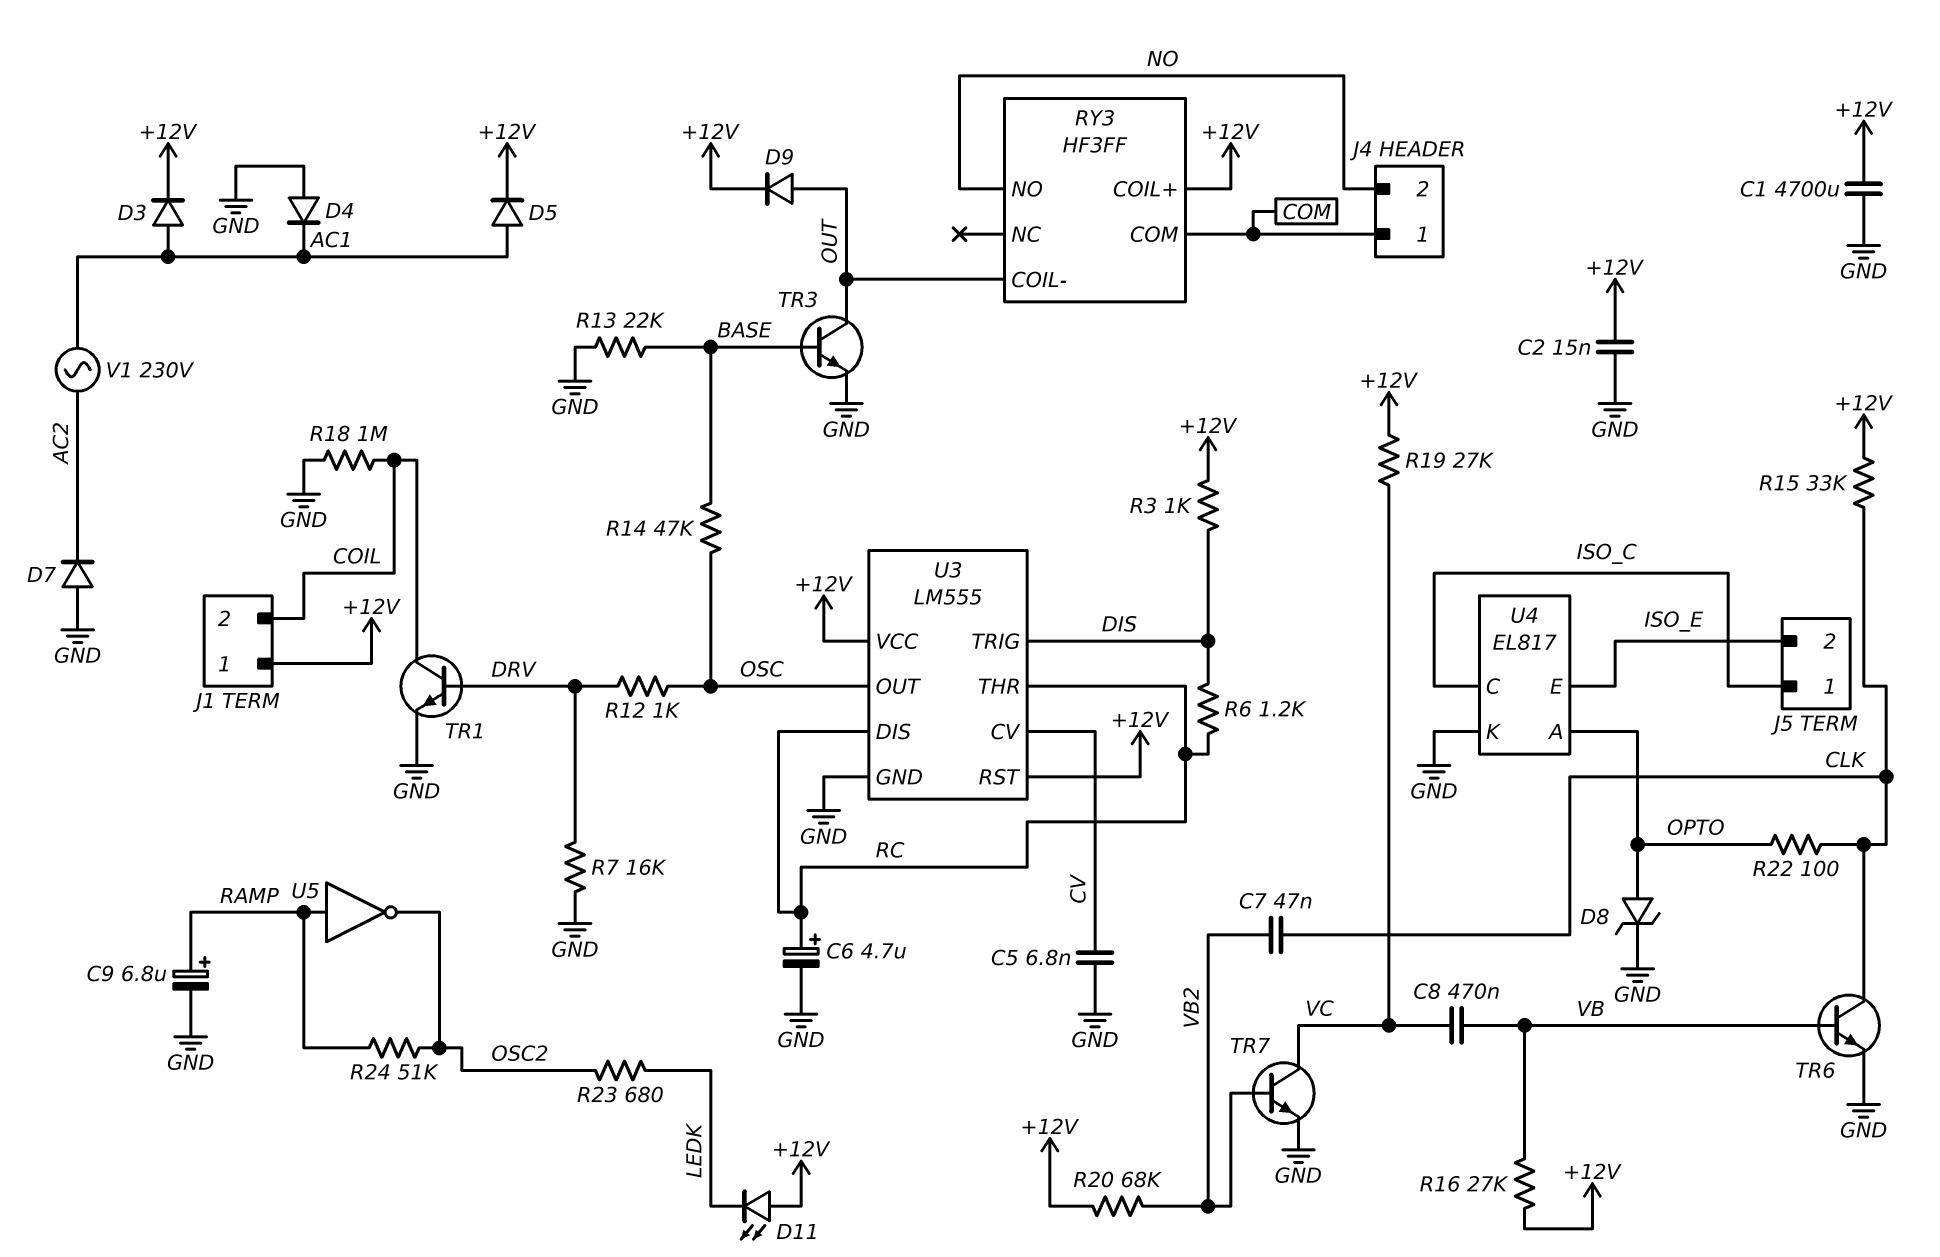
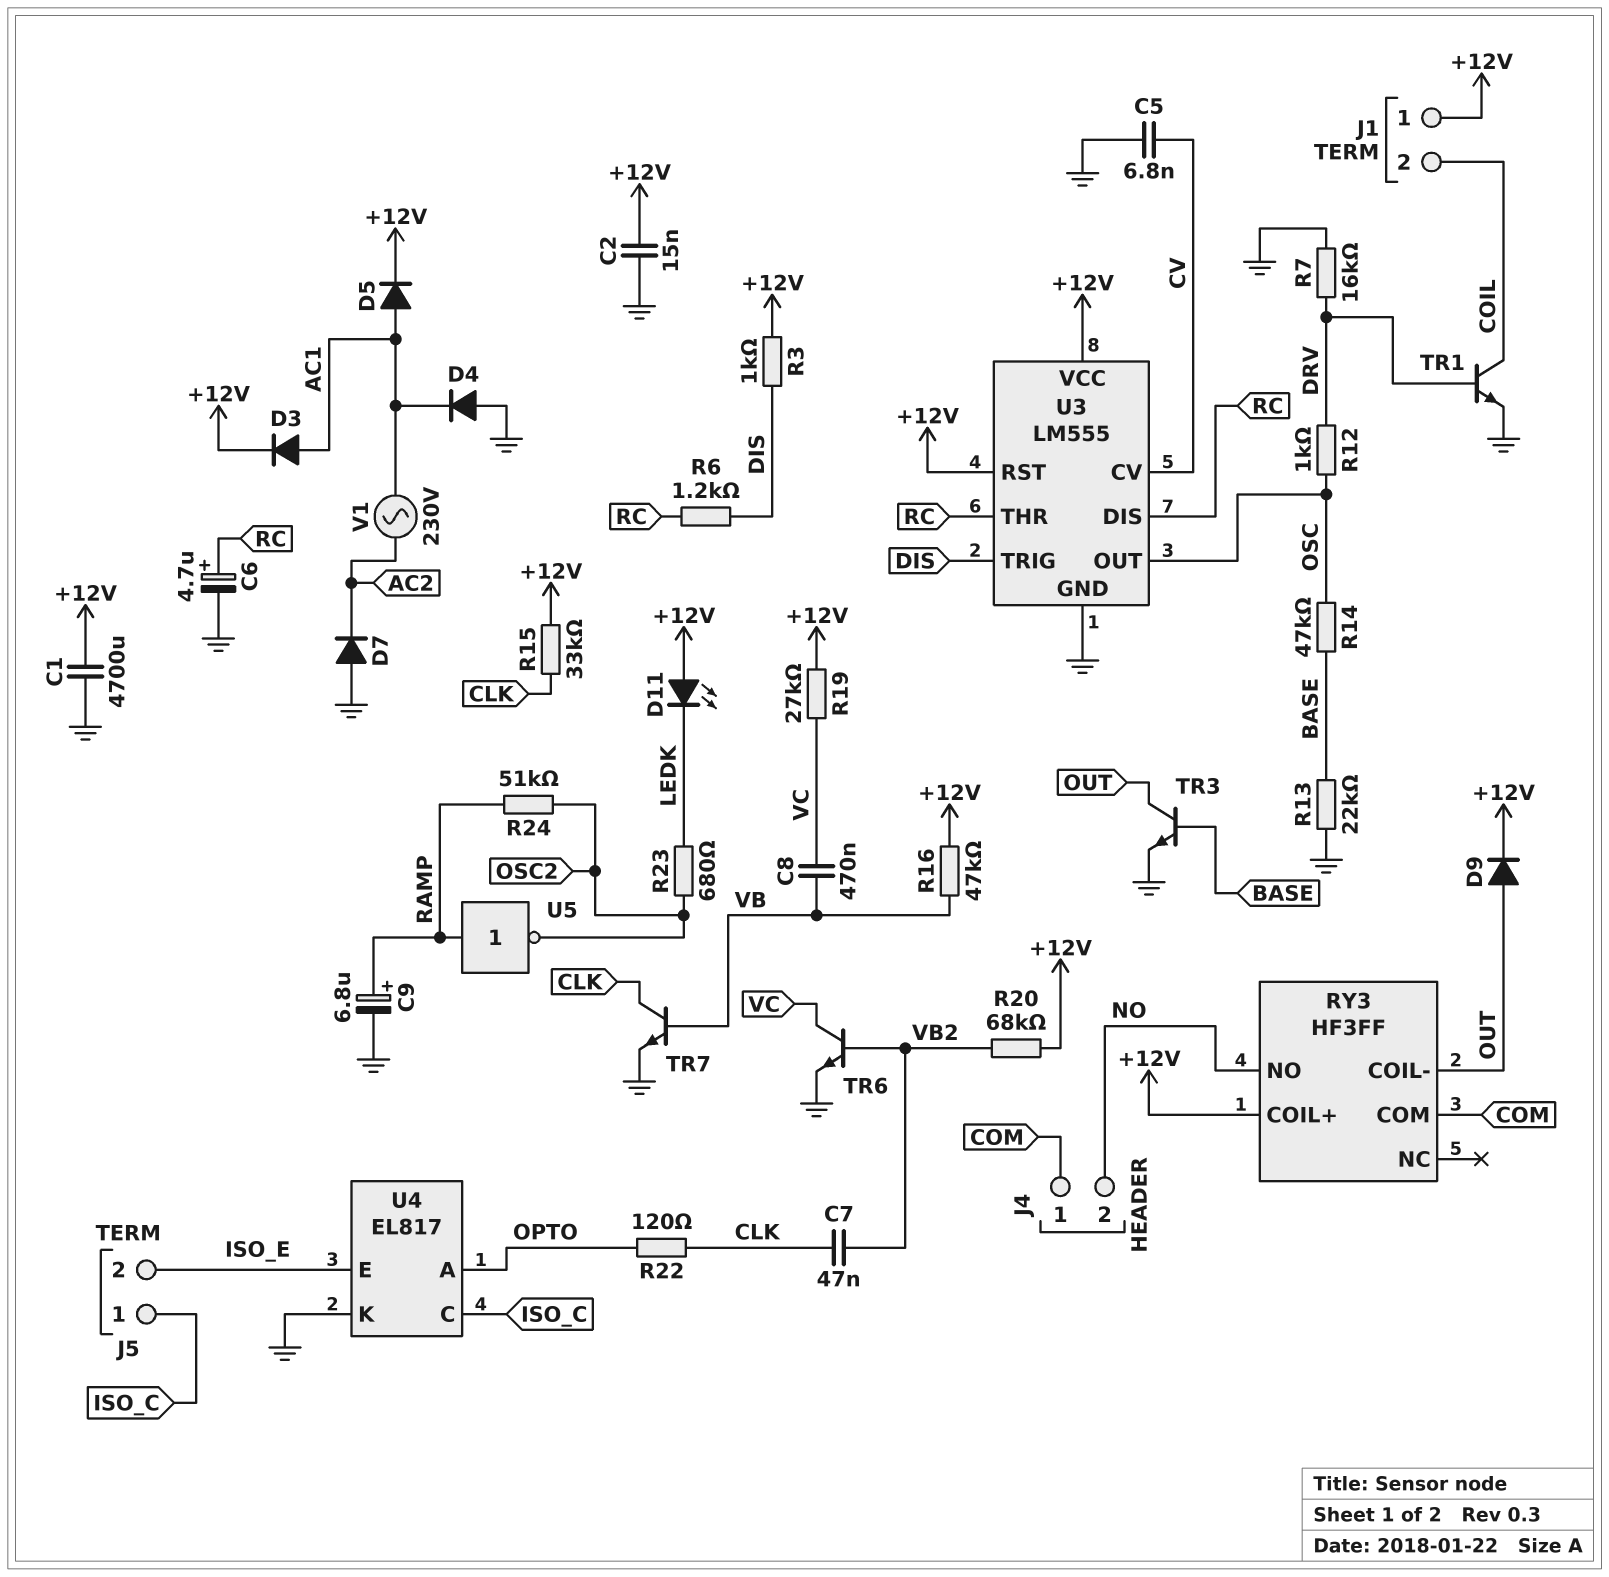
D8: zener (A OPTO, K GND) -> none
R16: 27k (+12V, VB) -> 47k (+12V, VB)
R18: 1M (COIL, GND) -> none
R22: 100 (CLK, OPTO) -> 120 (CLK, OPTO)
TR6: NPN (B VB, C CLK, E GND) -> NPN (B VB2, C VC, E GND)
TR7: NPN (B VB2, C VC, E GND) -> NPN (B VB, C CLK, E GND)

